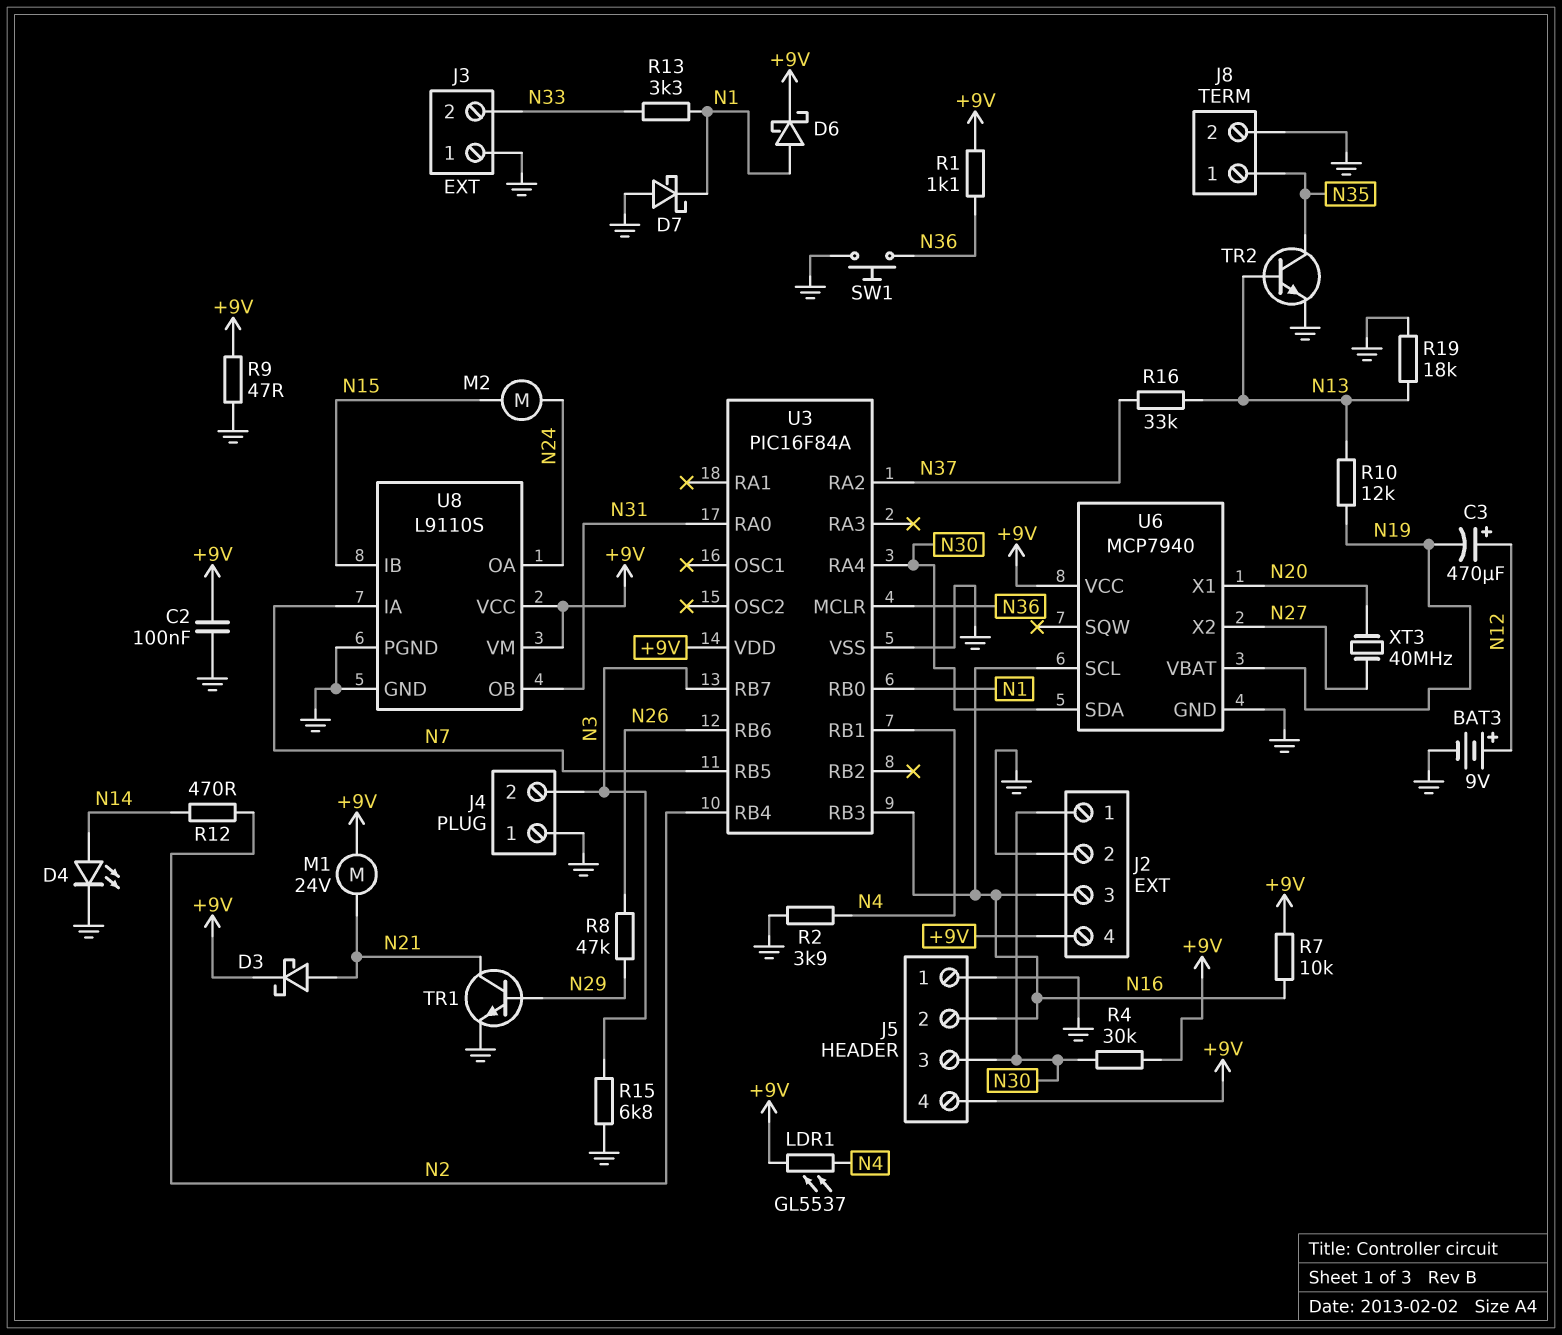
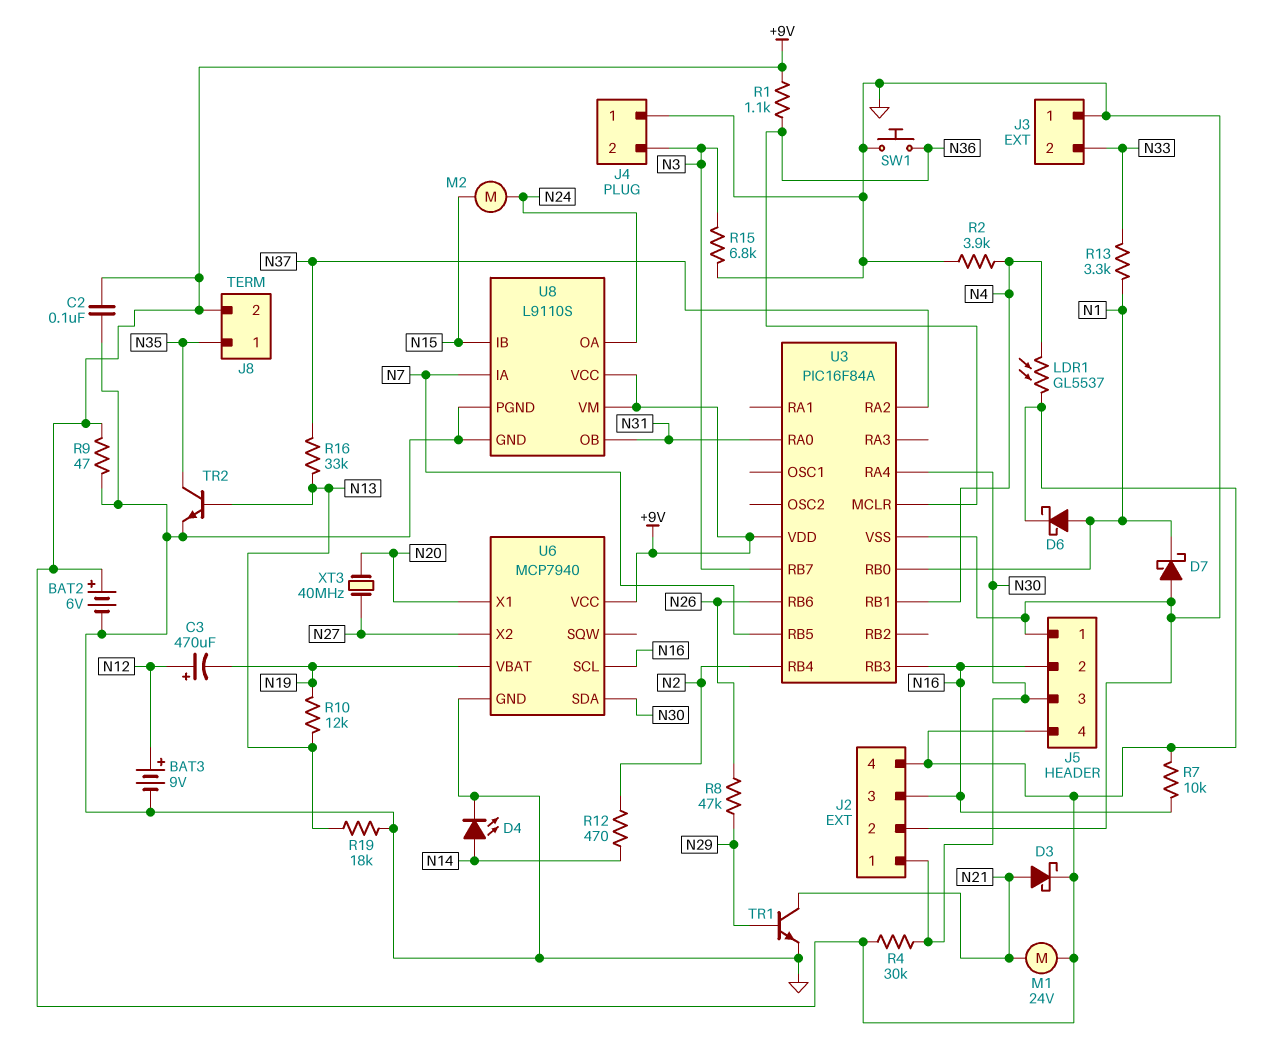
BAT2: none -> 6V (plus +9V, minus GND)
J8 pin 2: GND -> +9V

